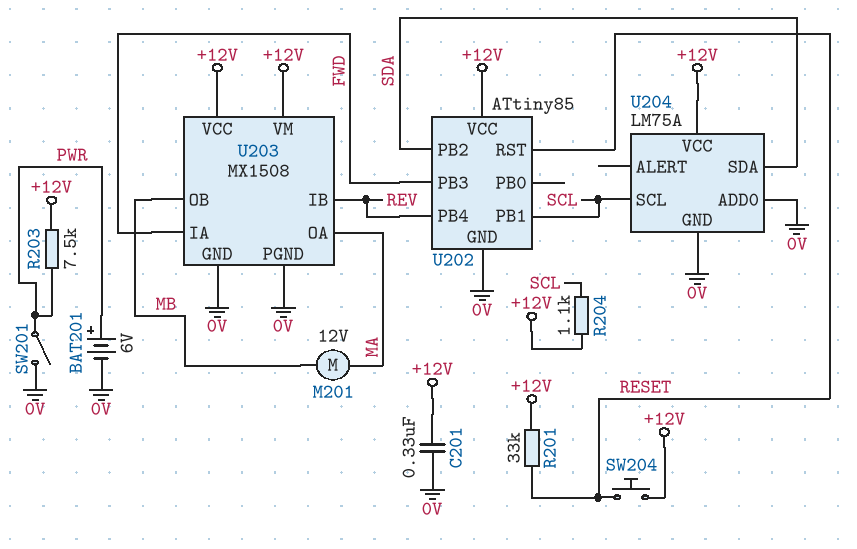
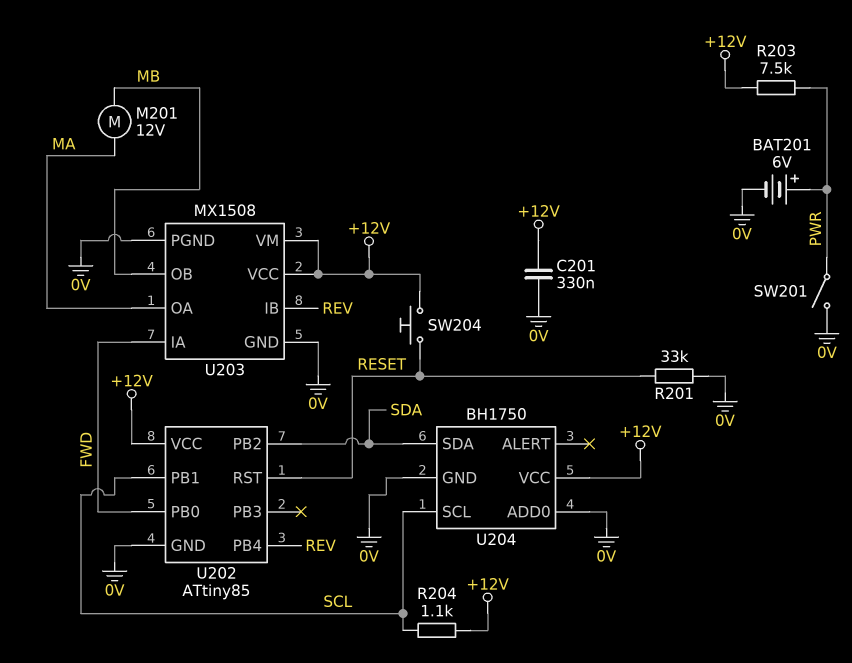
R201: 33k (+12V, RESET) -> 33k (0V, RESET)
U202 pin PB0: none -> FWD
U202 pin PB3: FWD -> none
U204: LM75A -> BH1750

